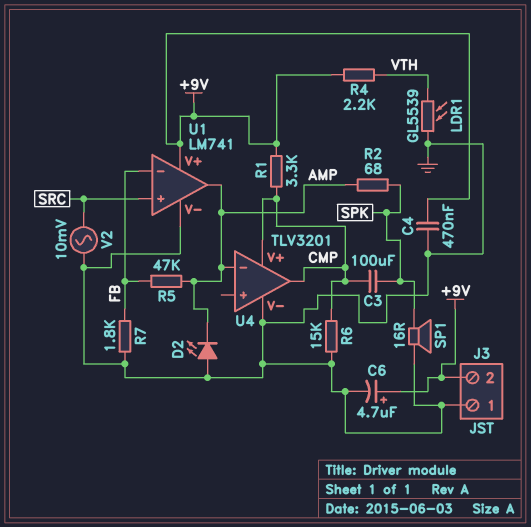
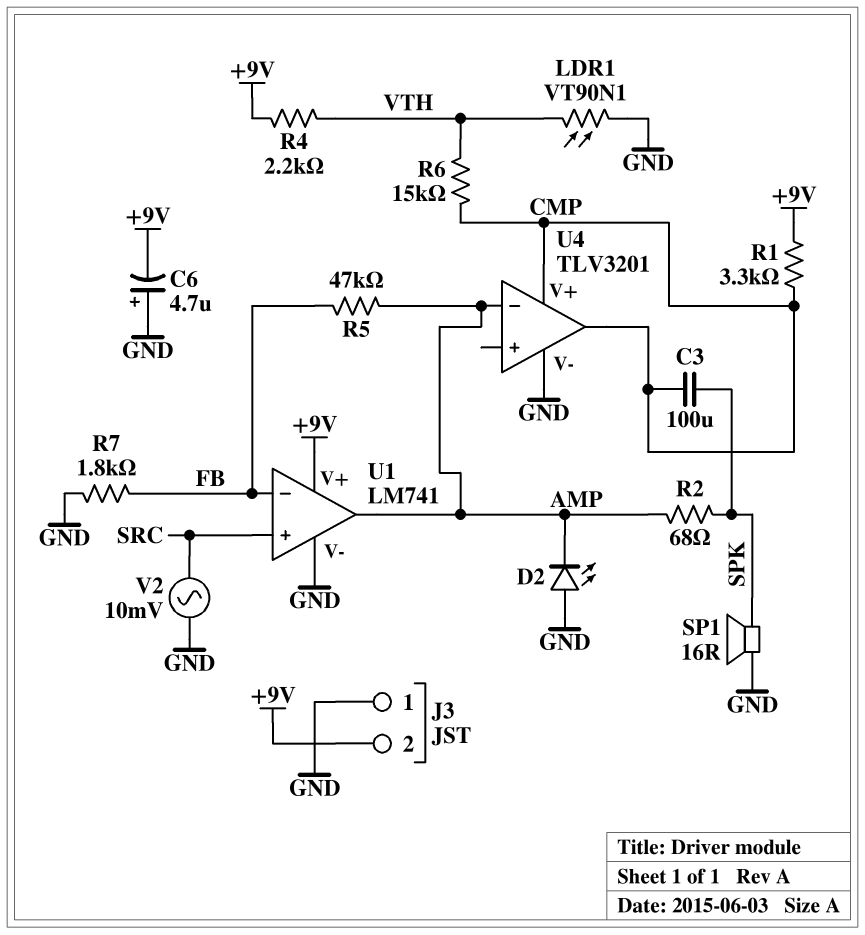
C4: 470nF (+9V, GND) -> none
C6: 4.7uF (plus +9V, minus GND) -> 4.7uF (plus GND, minus +9V)
LDR1: GL5539 (GND, VTH) -> VT90N1 (GND, VTH)
R6: 15k (CMP, GND) -> 15k (CMP, VTH)

